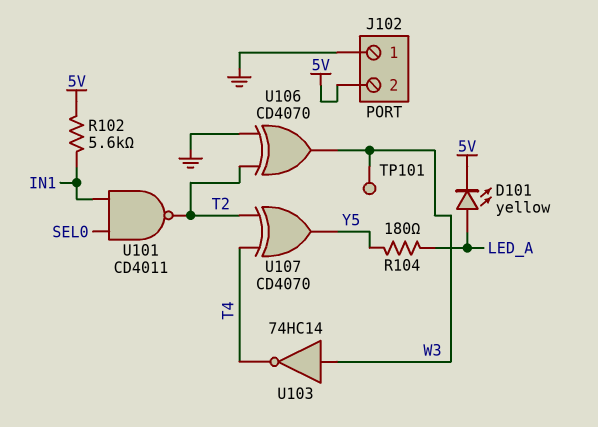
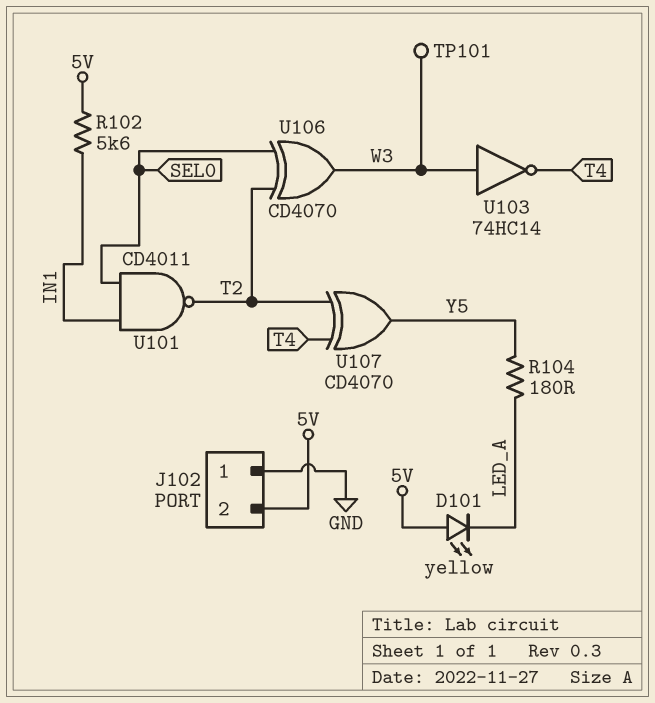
D101: LED yellow (A LED_A, K 5V) -> LED yellow (A 5V, K LED_A)
U106: XOR CD4070 (in GND, in T2, out W3) -> XOR CD4070 (in SEL0, in T2, out W3)

